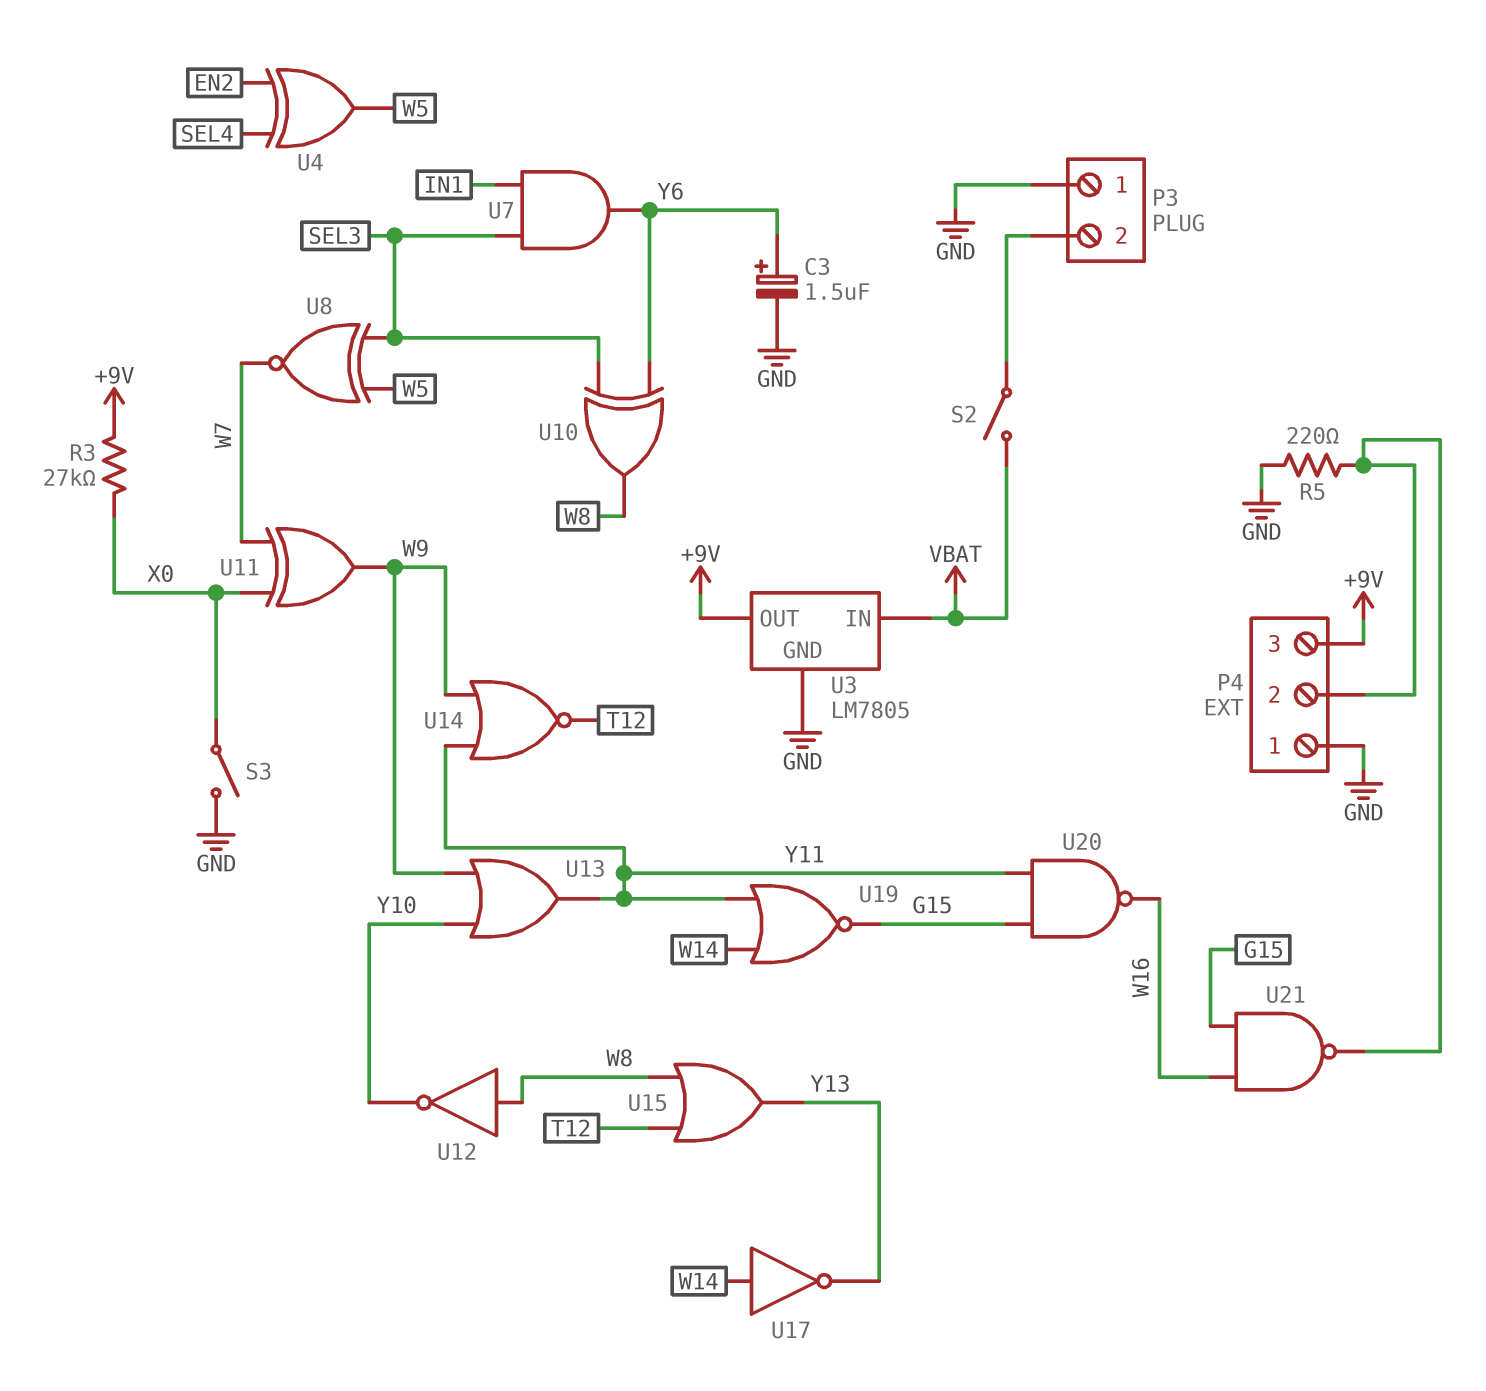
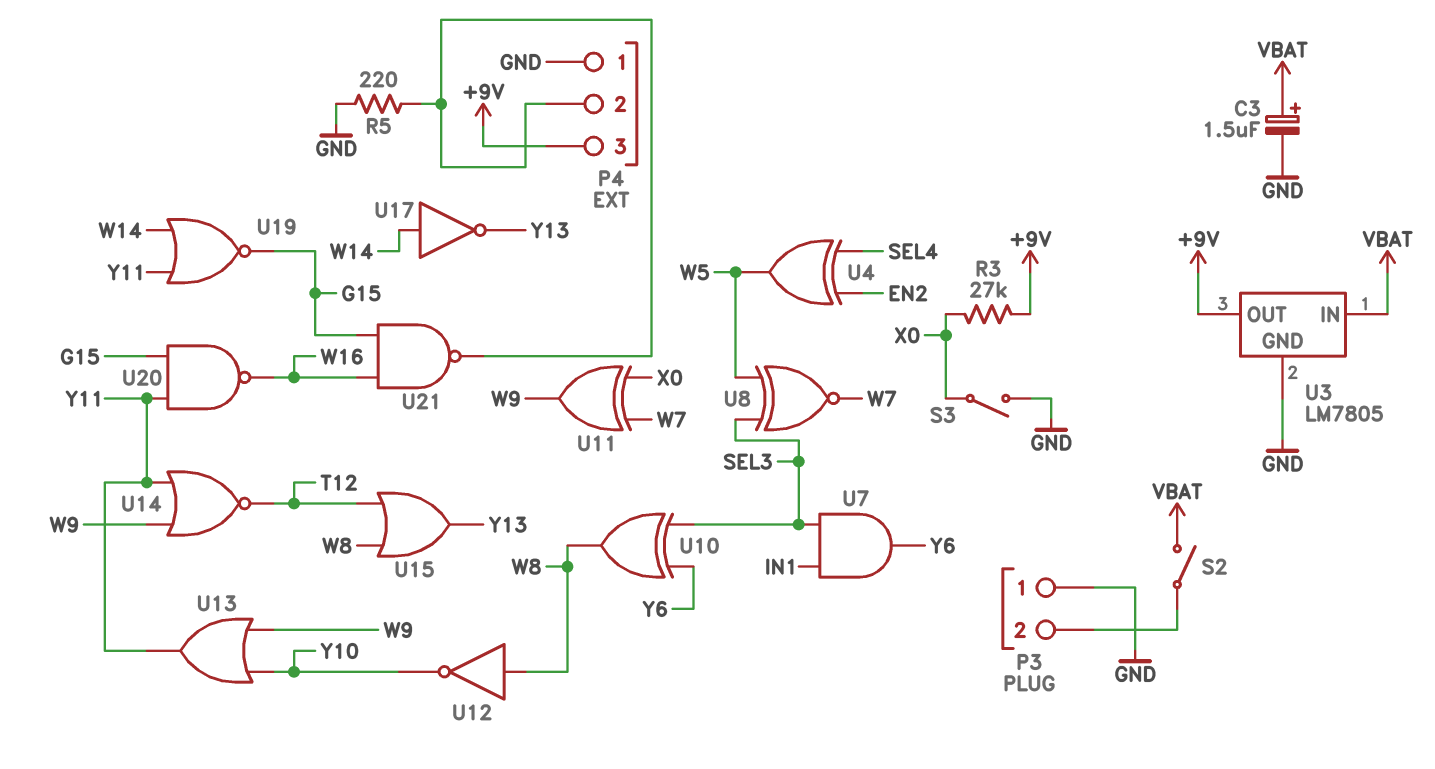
C3: 1.5uF (plus Y6, minus GND) -> 1.5uF (plus VBAT, minus GND)

